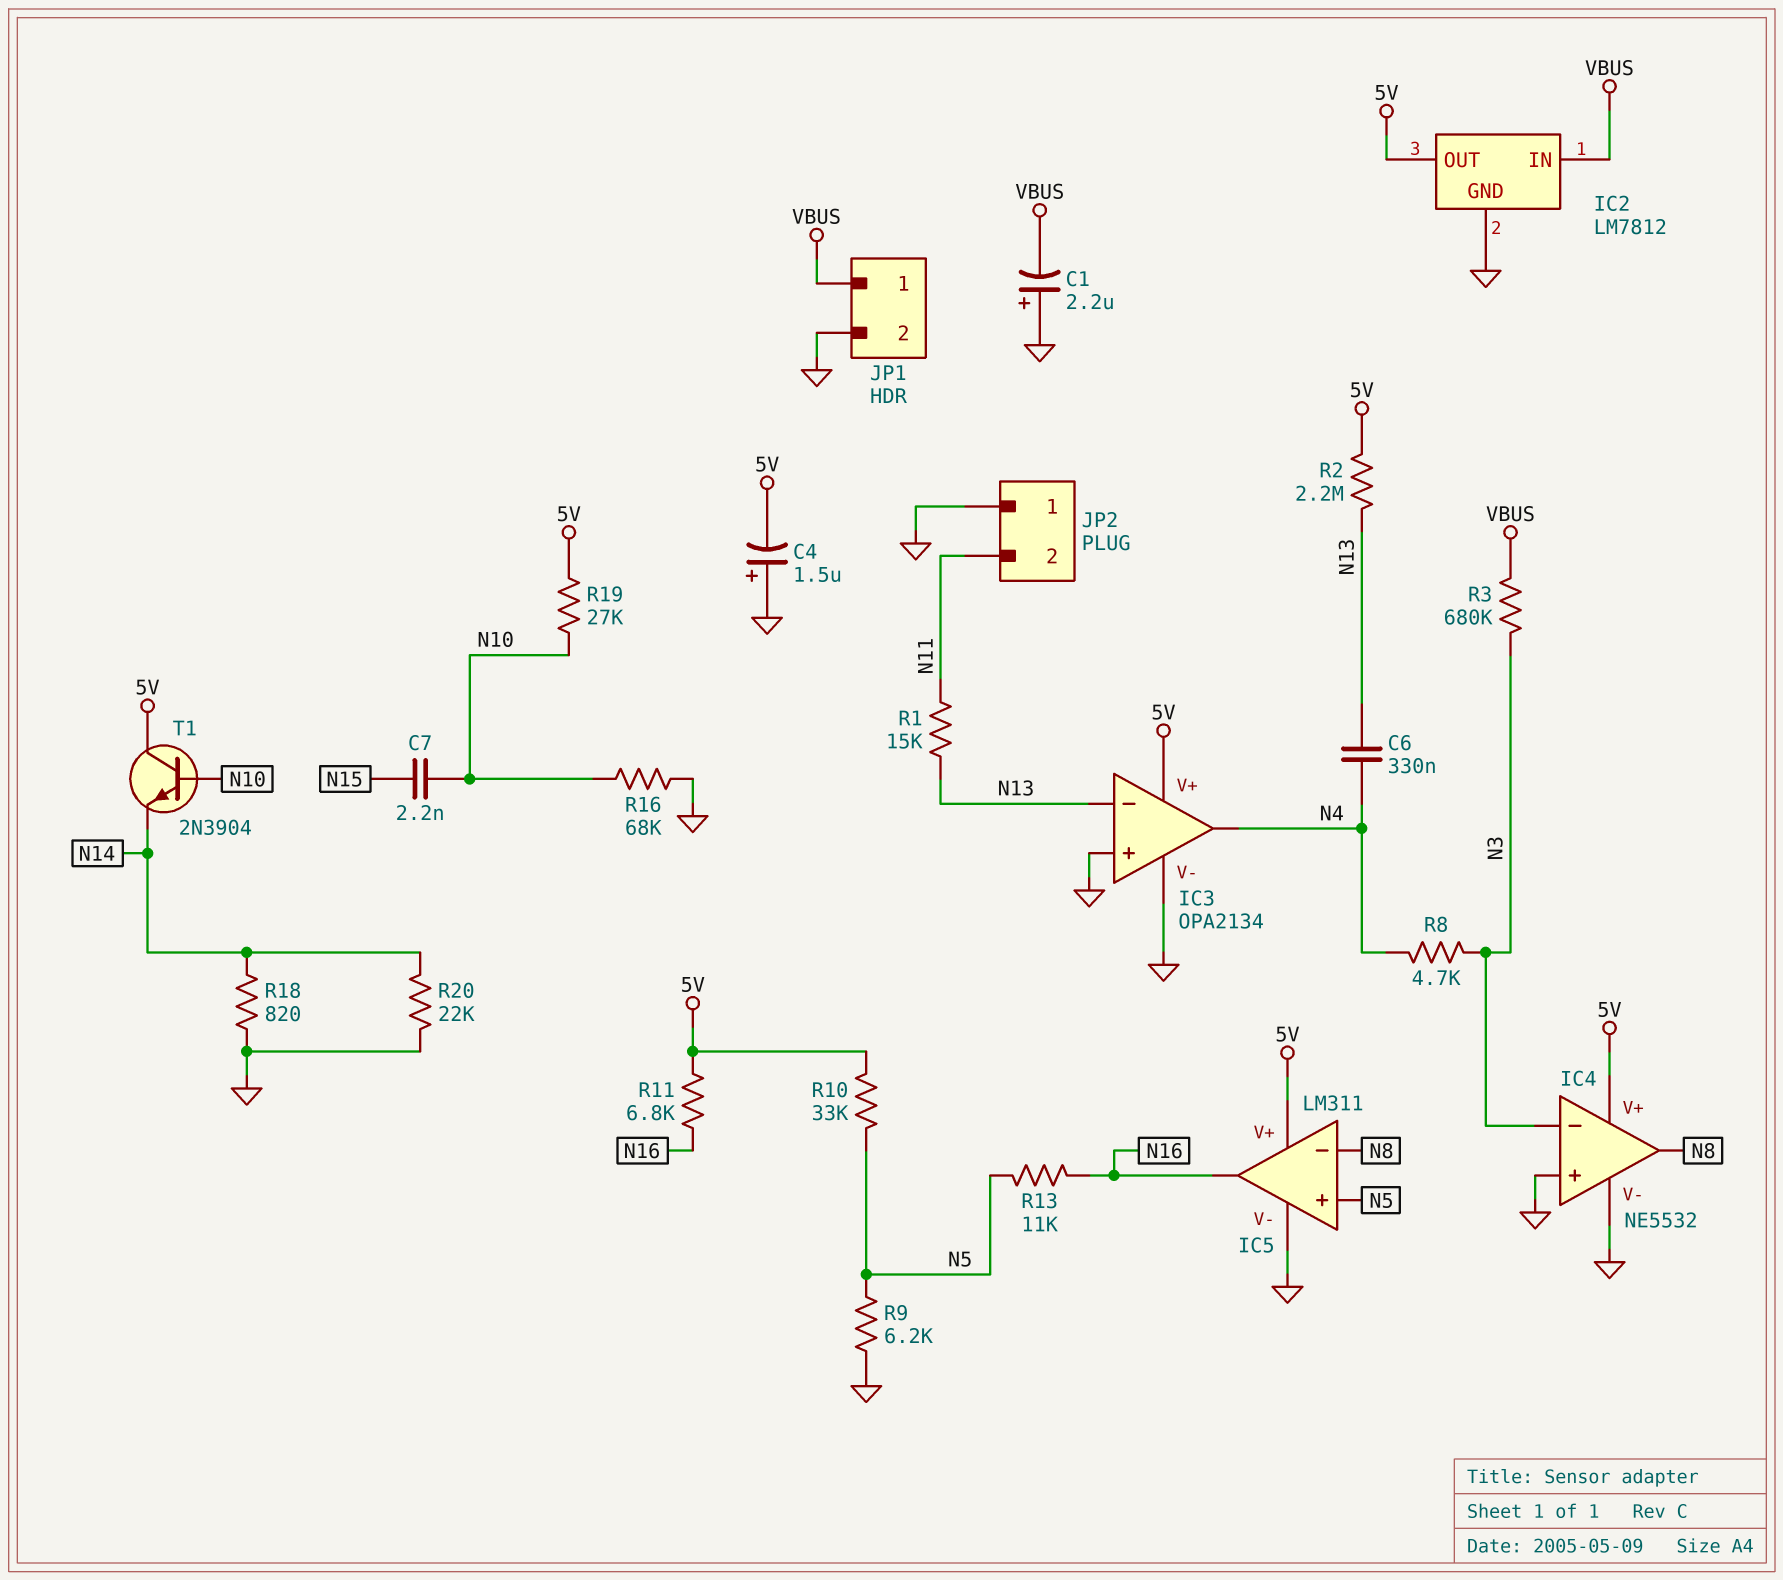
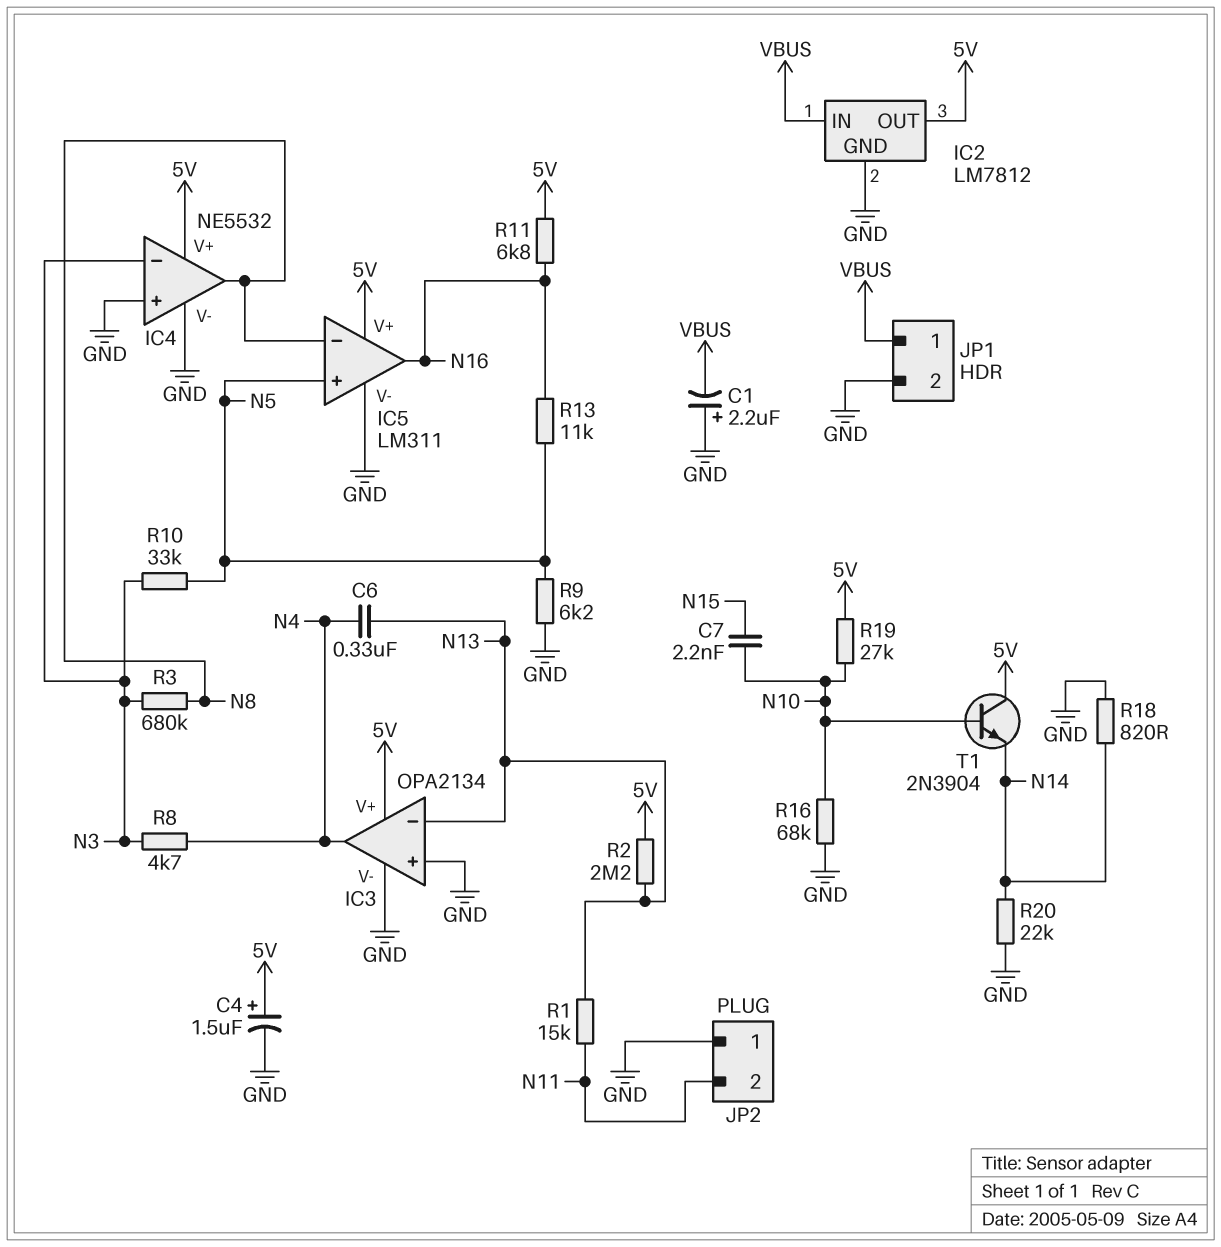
C4: 1.5uF (plus GND, minus 5V) -> 1.5uF (plus 5V, minus GND)
R3: 680k (N3, VBUS) -> 680k (N3, N8)
R10: 33k (5V, N5) -> 33k (N3, N5)

